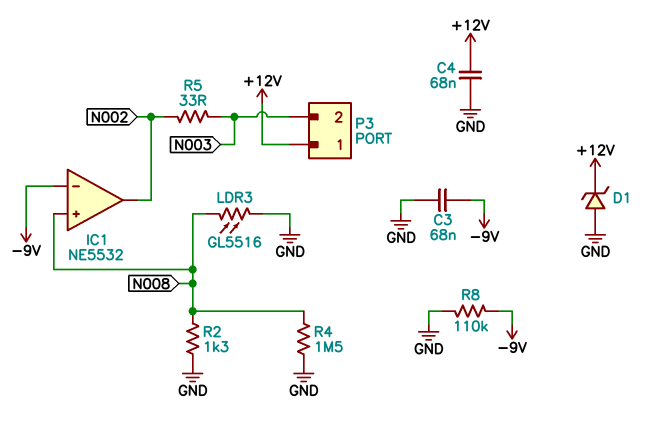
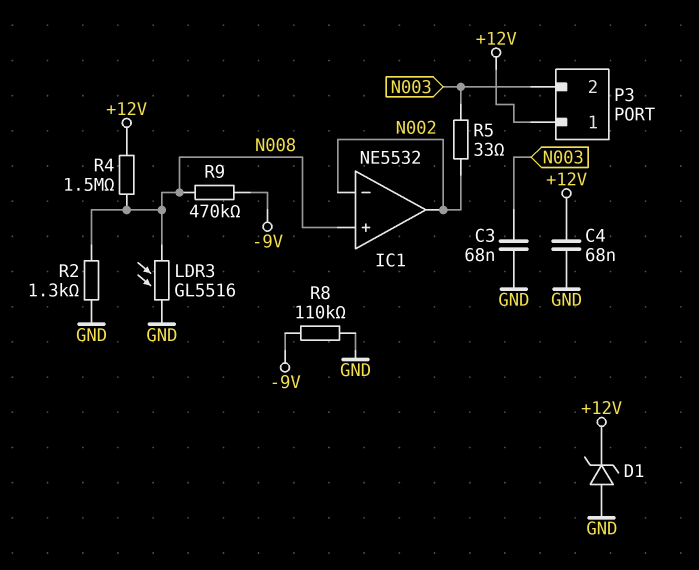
C3: 68nF (-9V, GND) -> 68nF (GND, N003)
IC1 pin in-: -9V -> N002
R4: 1.5M (GND, N008) -> 1.5M (+12V, N008)
R9: none -> 470k (-9V, N008)

